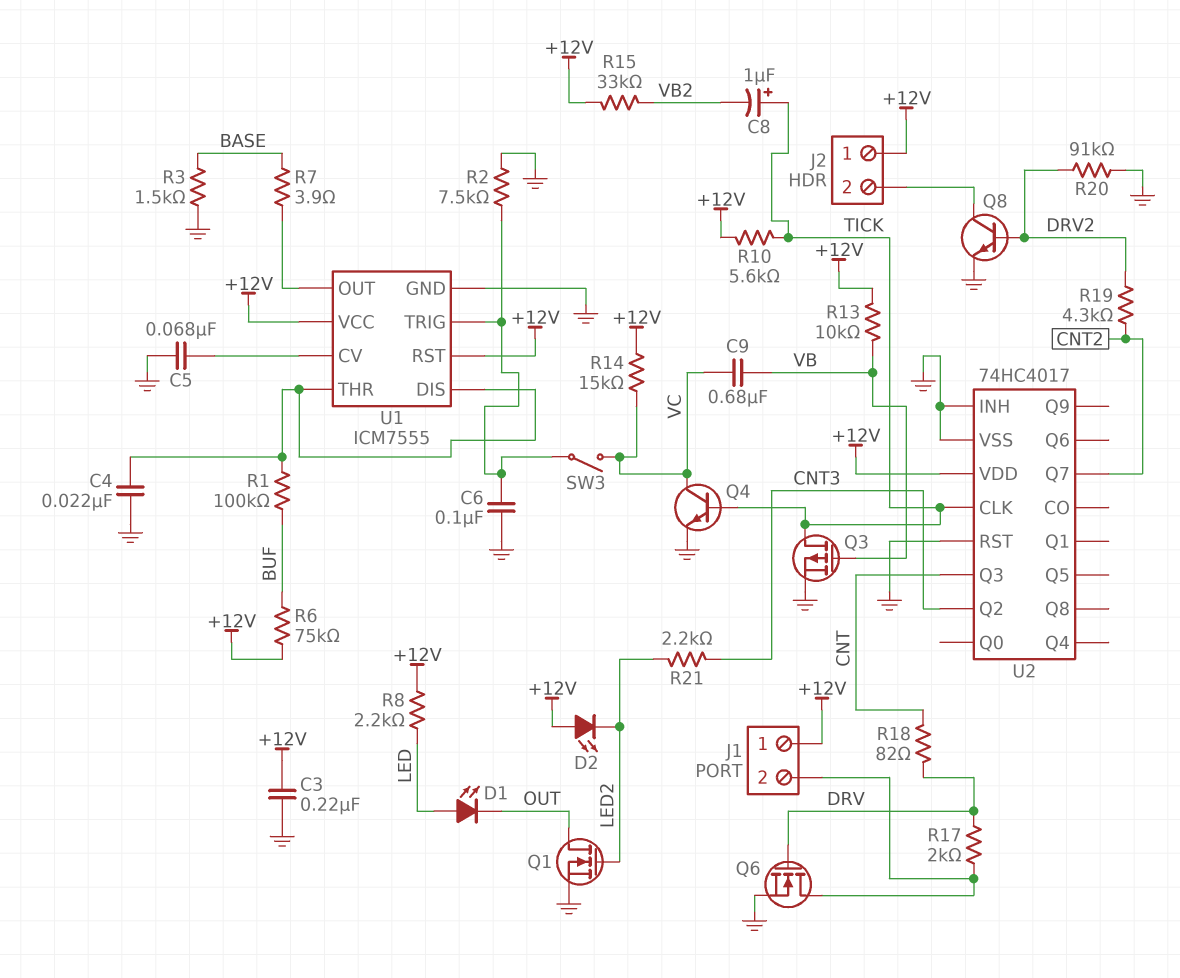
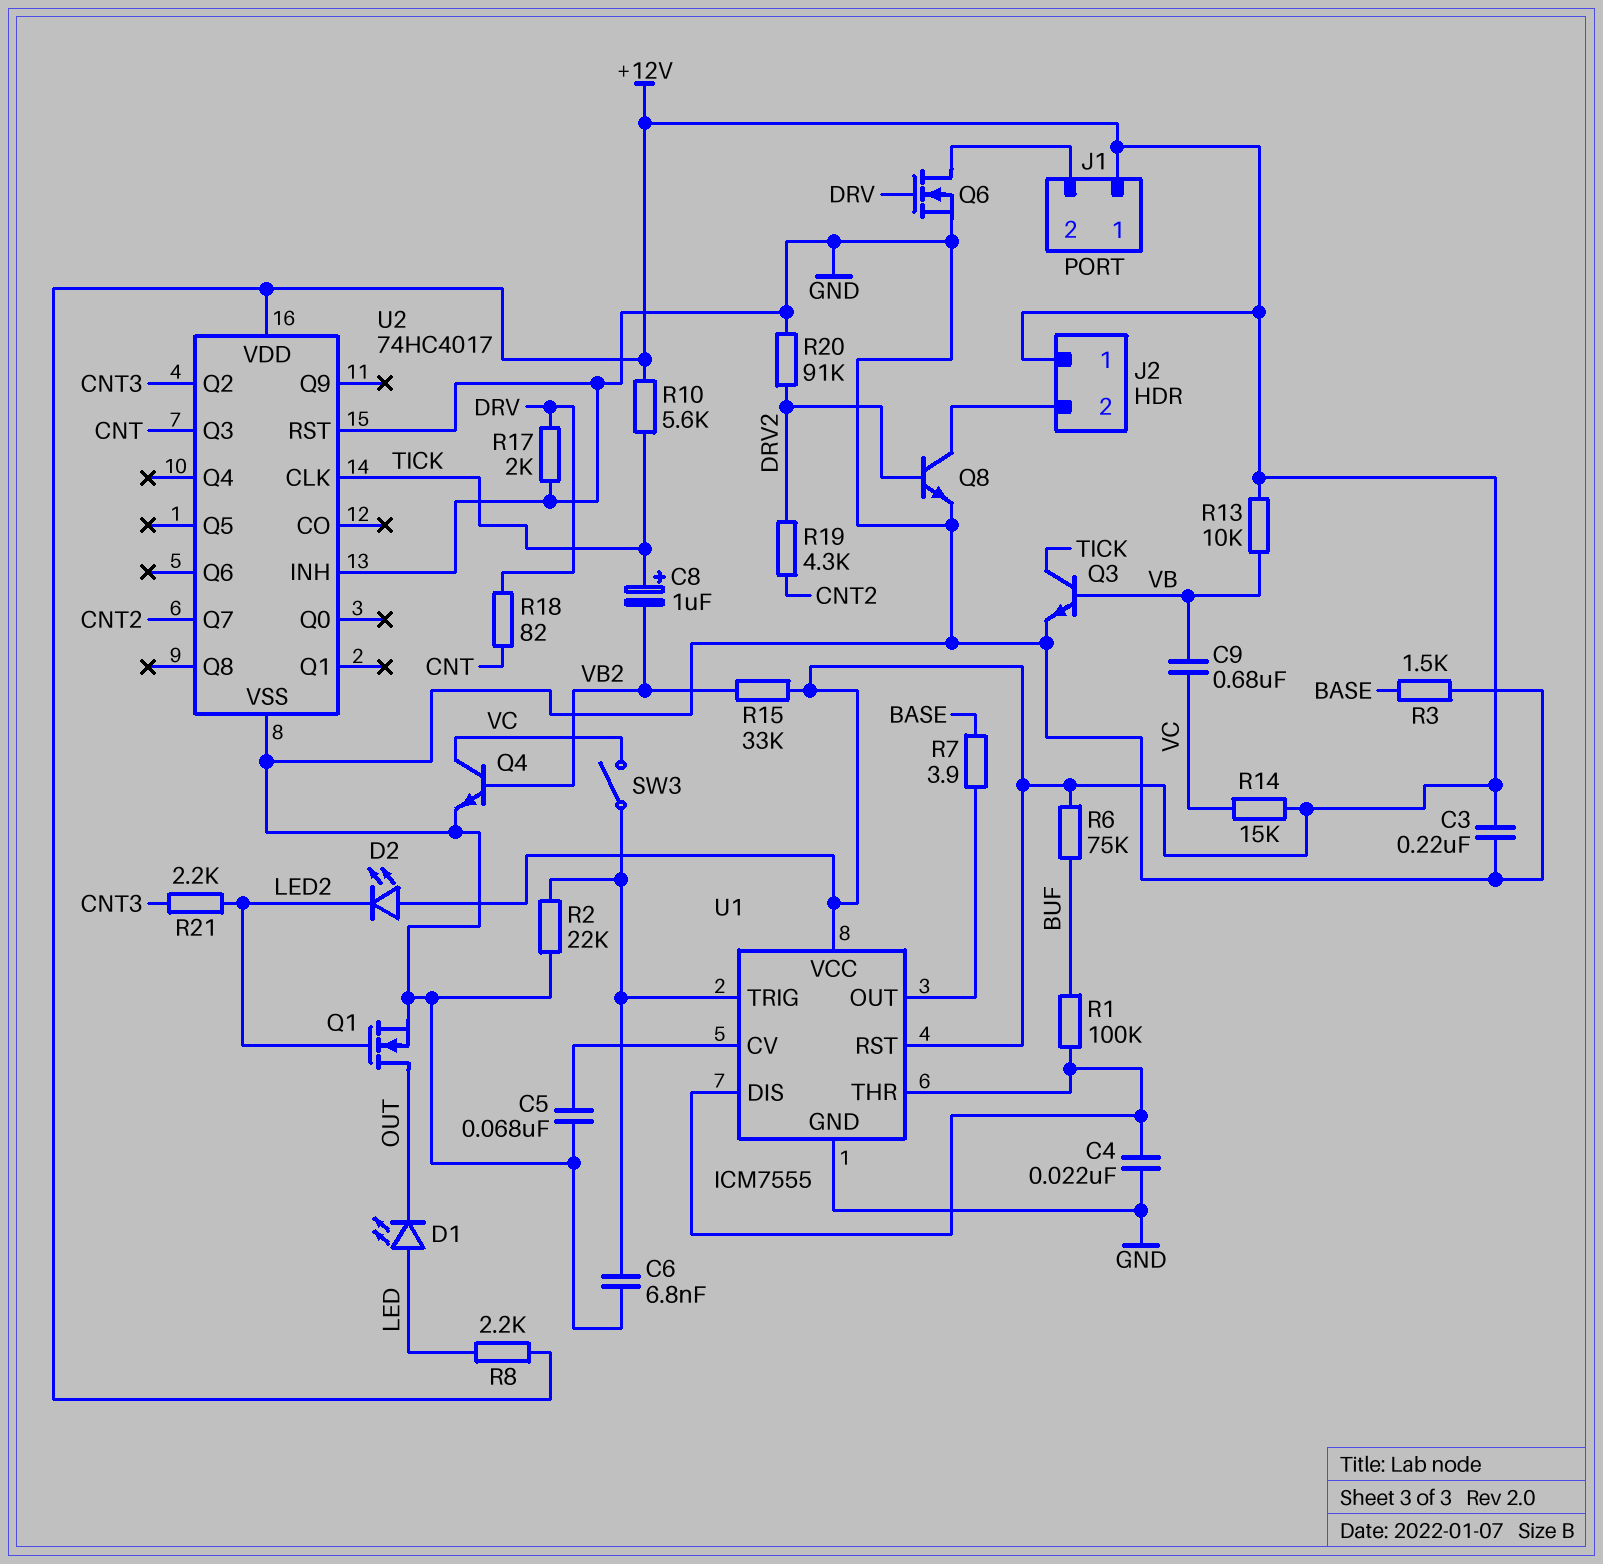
C6: 100nF (GND, U1/TRIG) -> 6.8nF (GND, U1/TRIG)
Q3: PMOS (G VB, D TICK, S GND) -> NPN (B VB, C TICK, E GND)
Q4: NPN (B TICK, C VC, E GND) -> NPN (B VB2, C VC, E GND)
R2: 7.5k (GND, U1/TRIG) -> 22k (GND, U1/TRIG)
R17: 2k (DRV, J1/2) -> 2k (DRV, GND)

